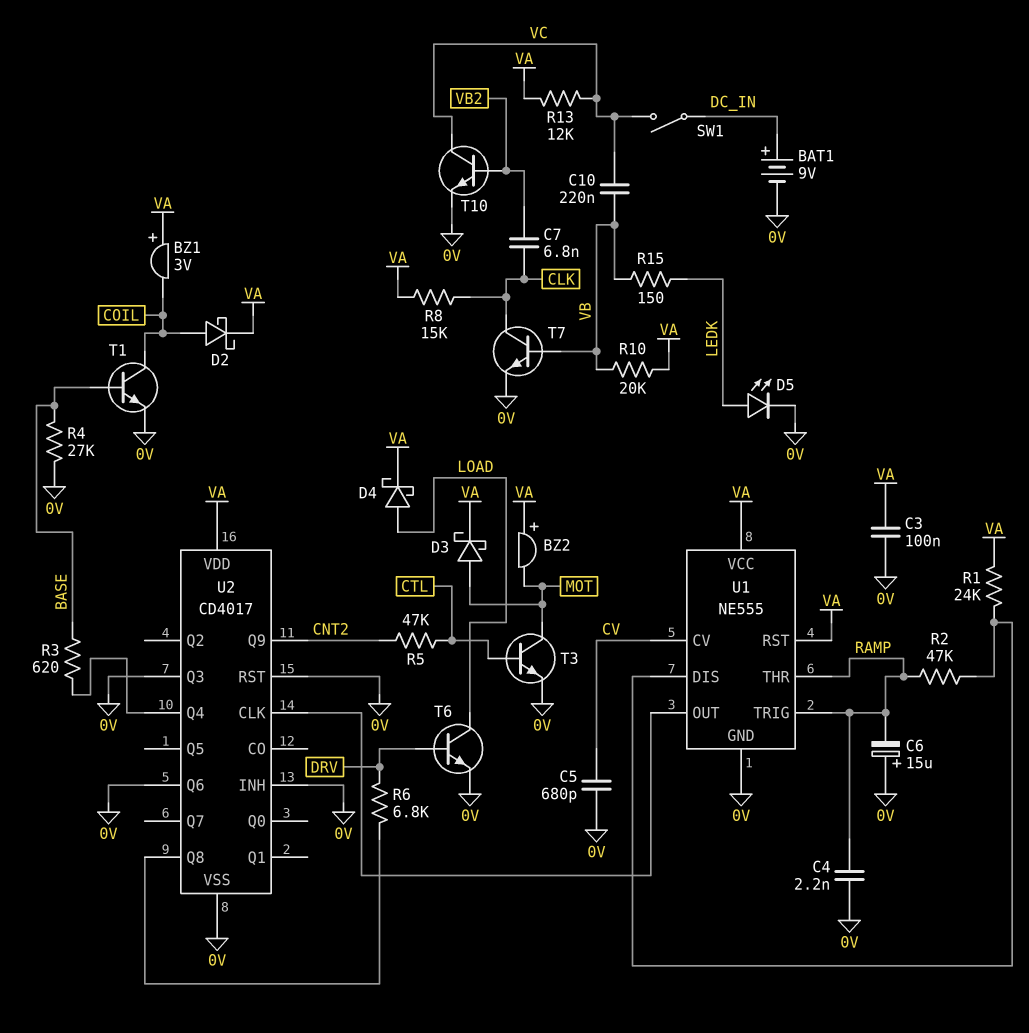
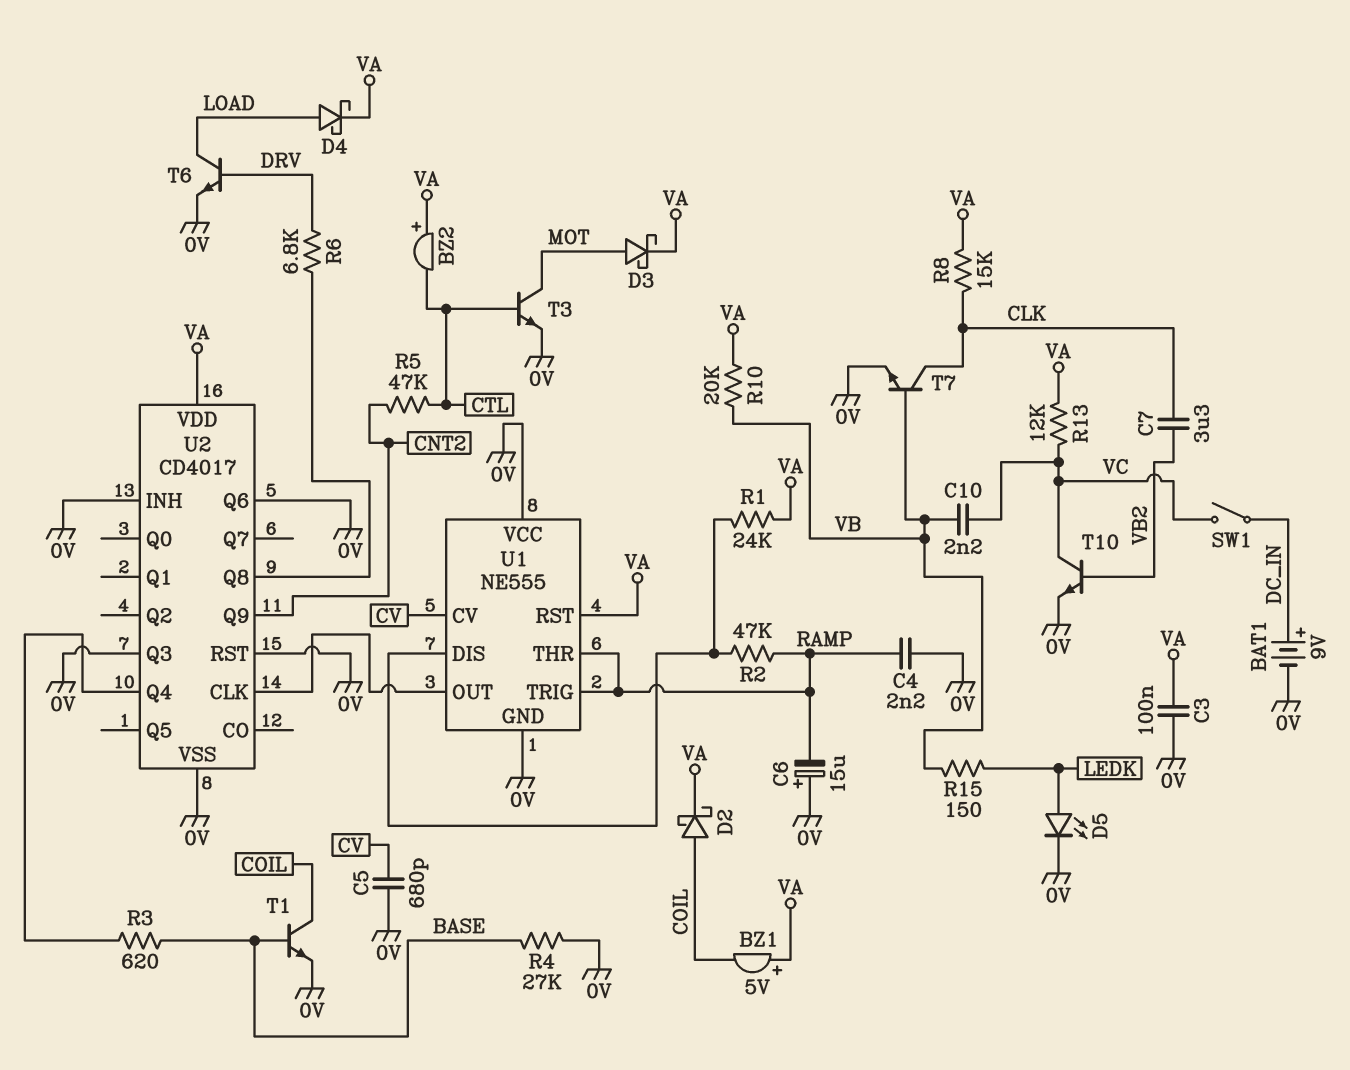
BZ1: buzzer 3V (plus VA, minus COIL) -> buzzer 5V (plus VA, minus COIL)
BZ2: buzzer (plus VA, minus MOT) -> buzzer (plus VA, minus CTL)
C7: 6.8nF (CLK, VB2) -> 3.3uF (CLK, VB2)
C10: 220nF (VB, VC) -> 2.2nF (VB, VC)
U1 pin VCC: VA -> 0V

